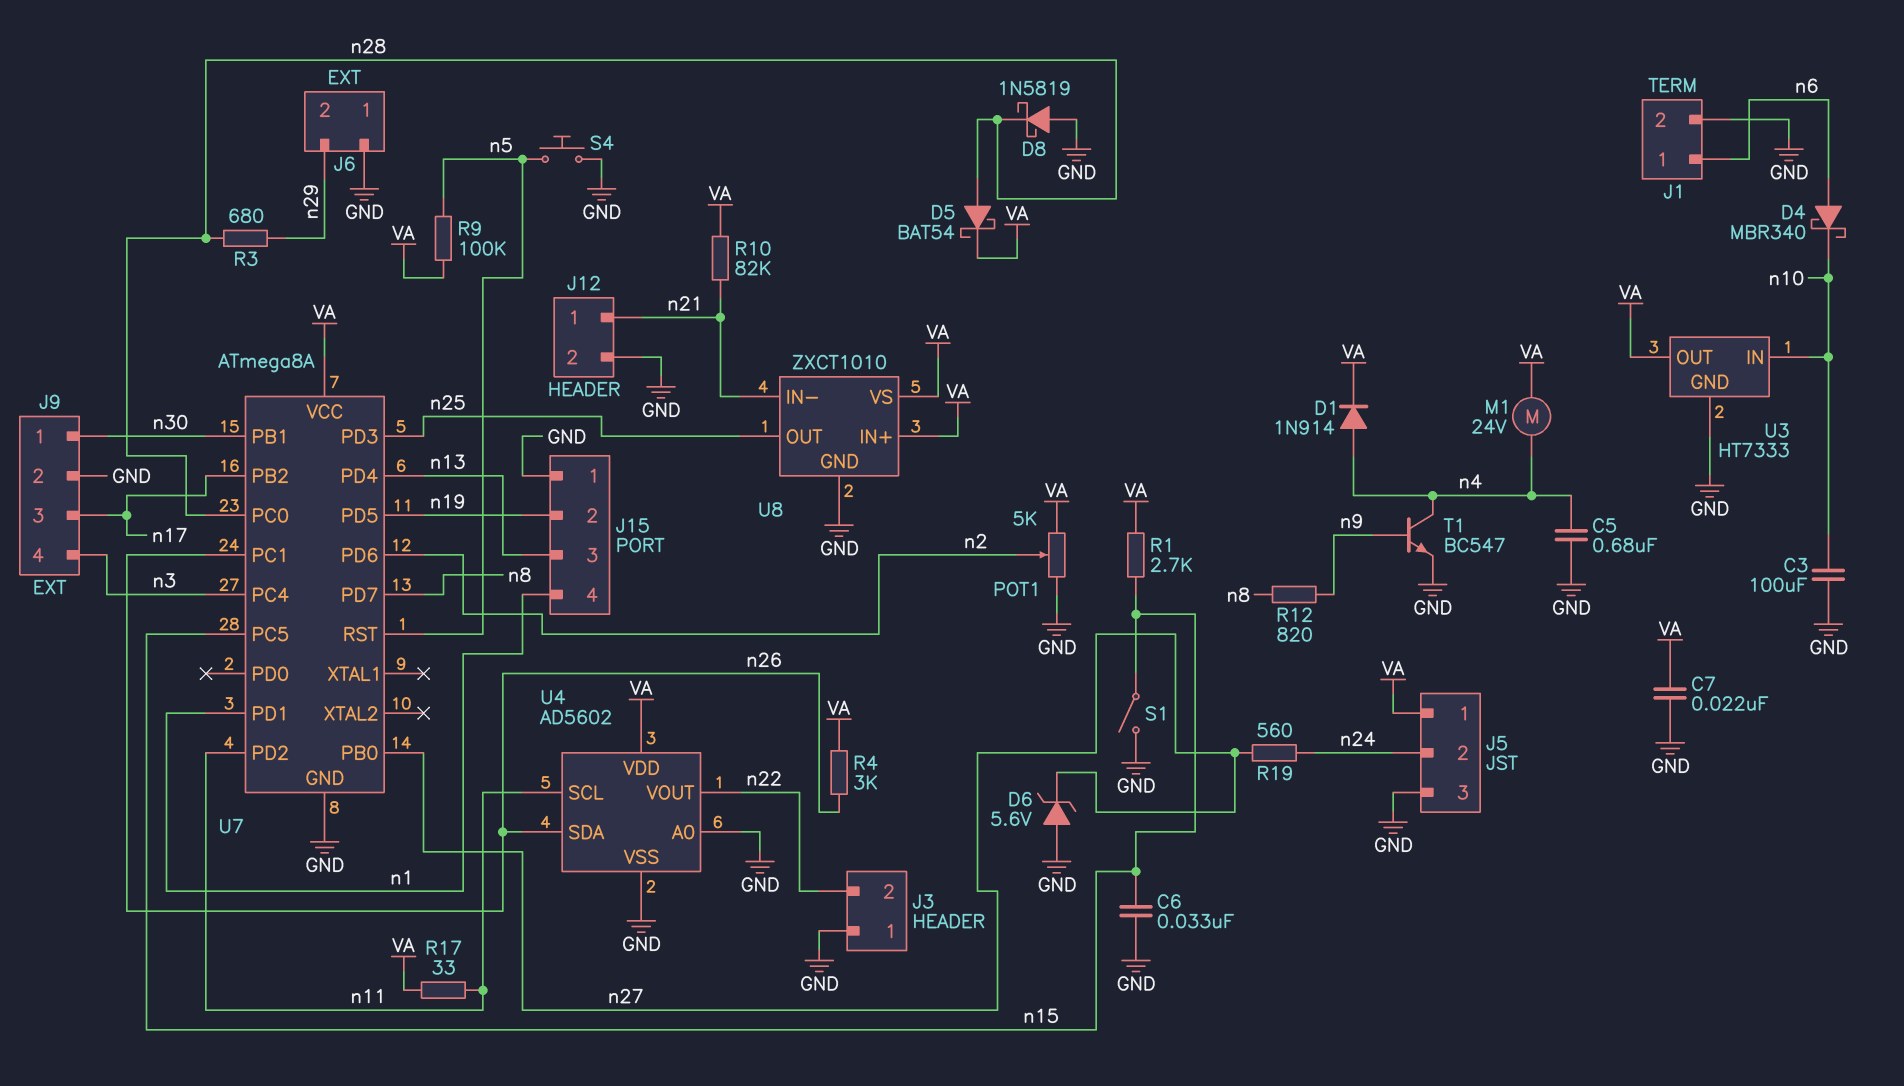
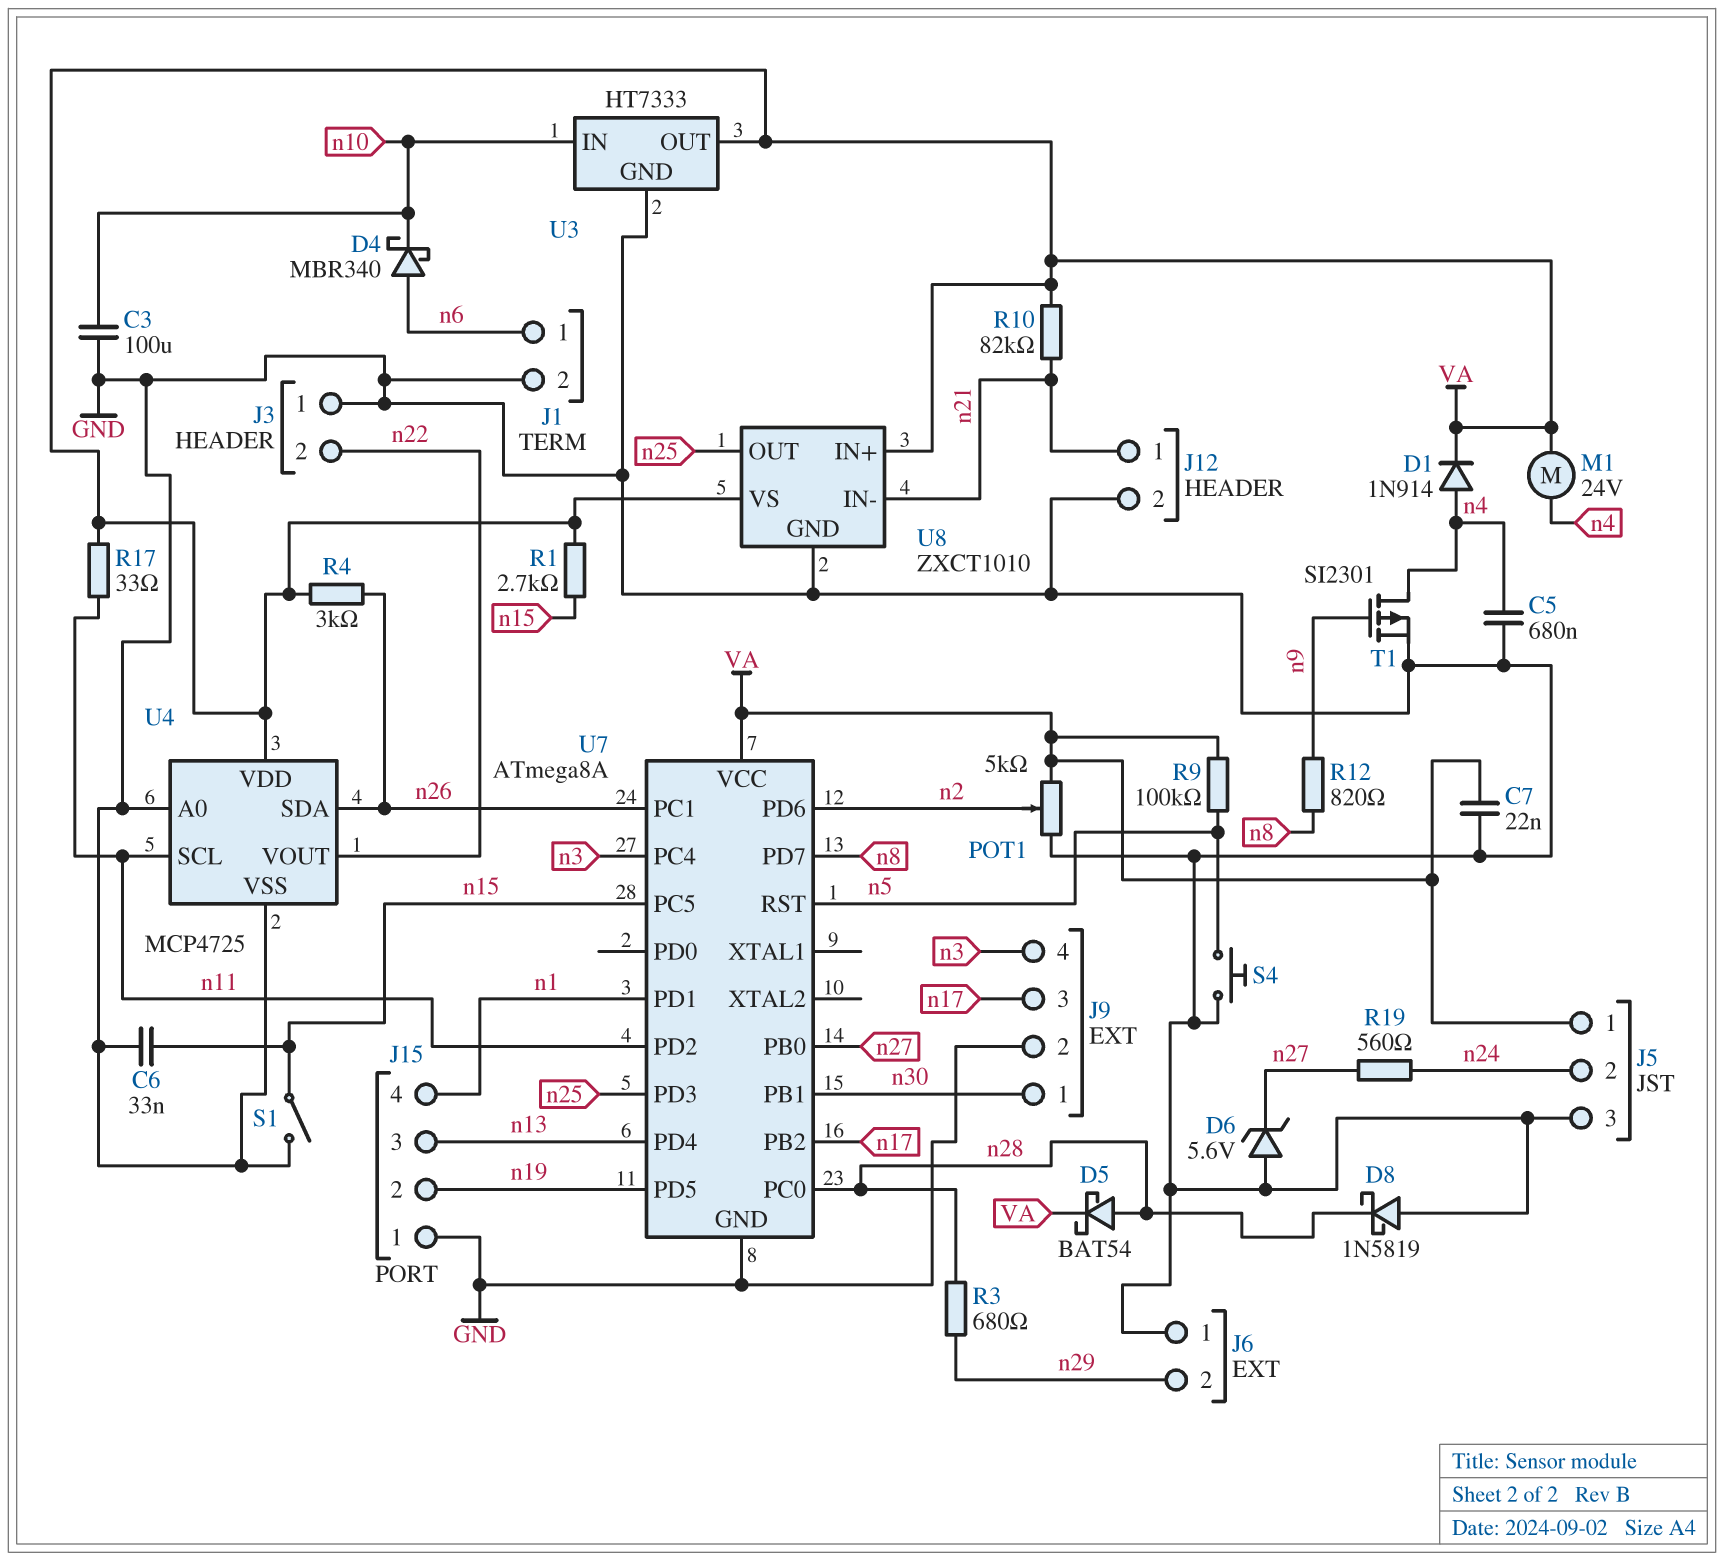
T1: NPN BC547 (B n9, C n4, E GND) -> PMOS SI2301 (G n9, D n4, S GND)
U4: AD5602 -> MCP4725

